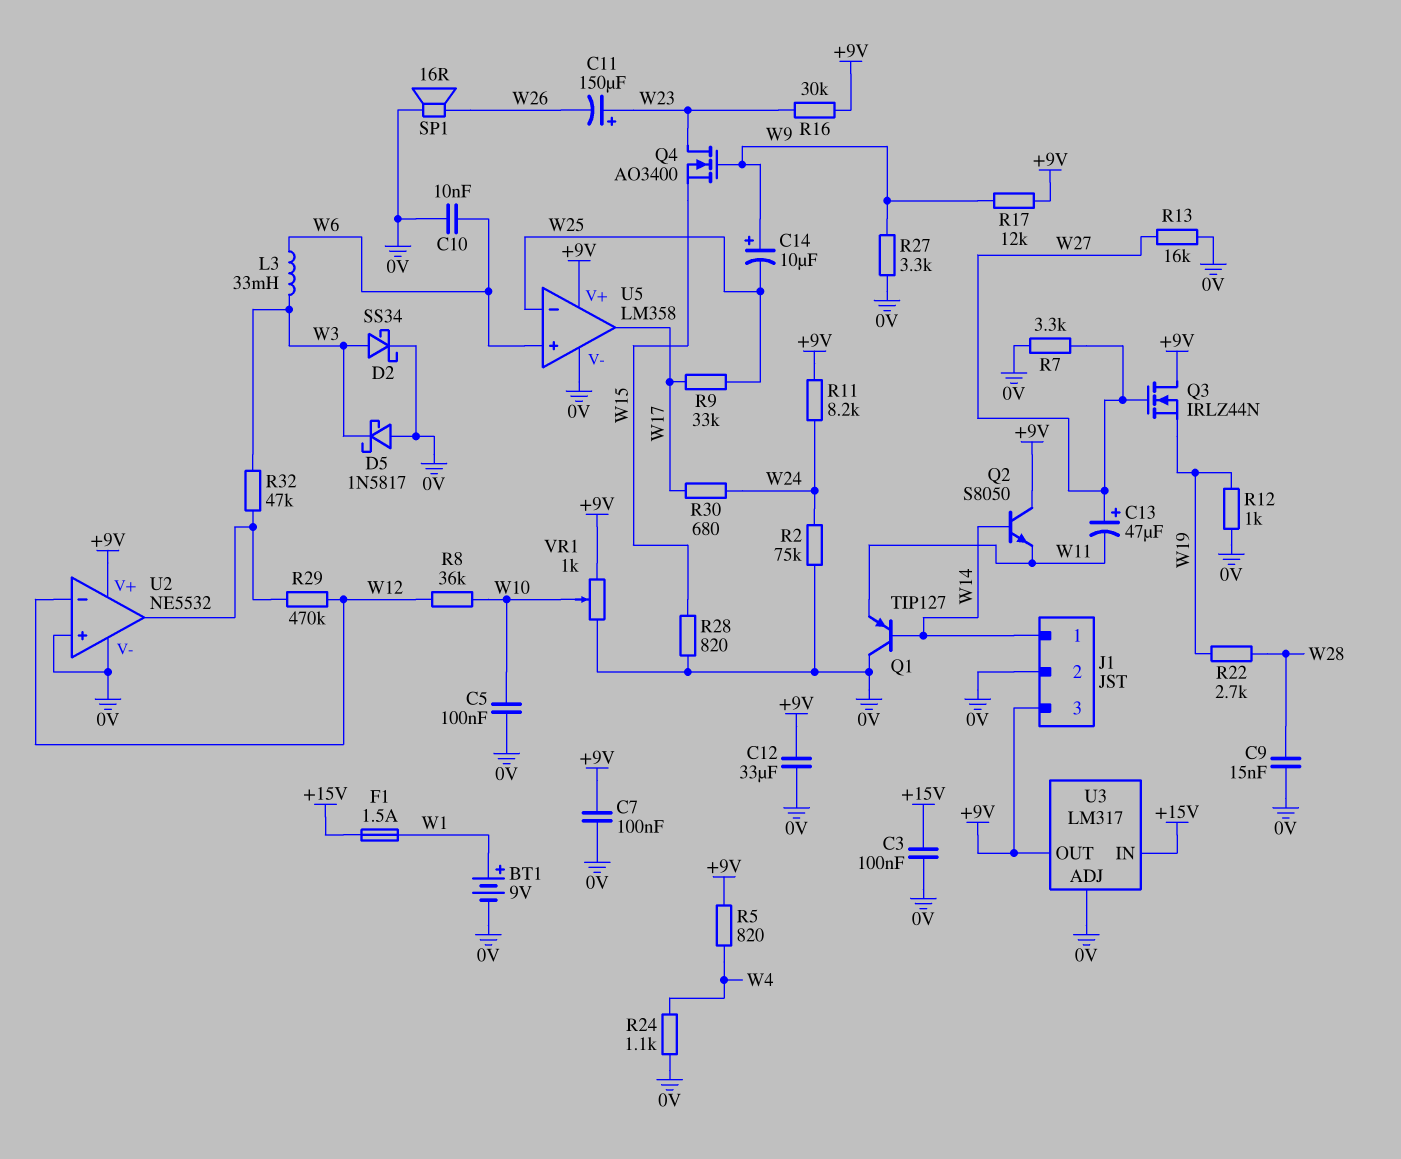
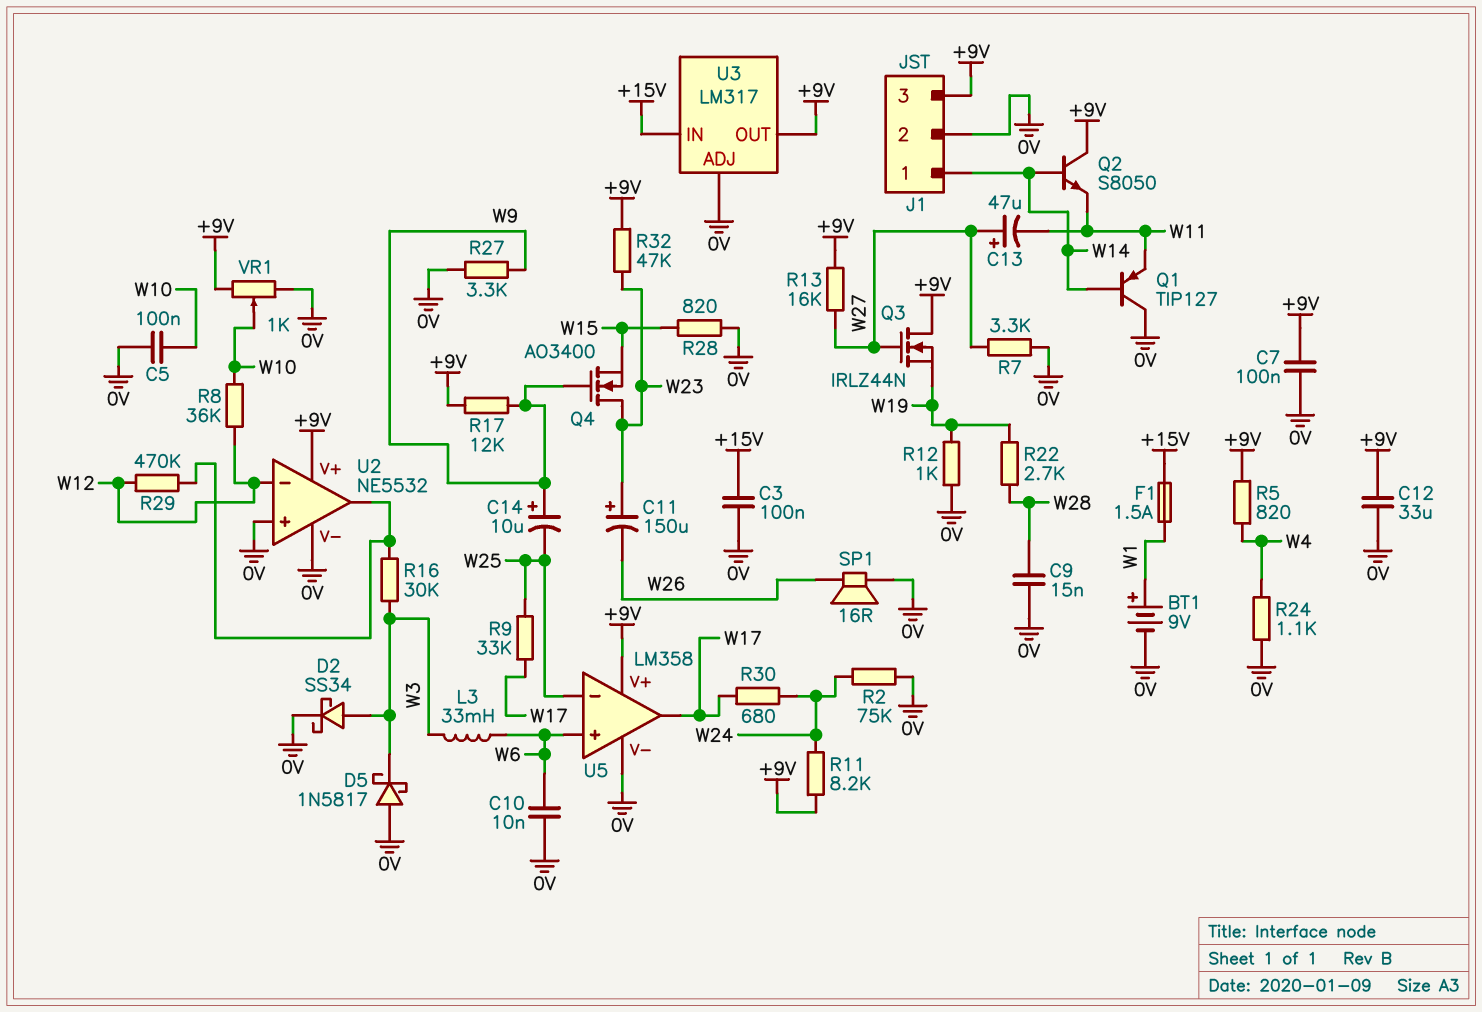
R13: 16k (0V, W27) -> 16k (+9V, W27)
R16: 30k (+9V, W23) -> 30k (U2/out, W3)
R32: 47k (U2/out, W3) -> 47k (+9V, W23)

